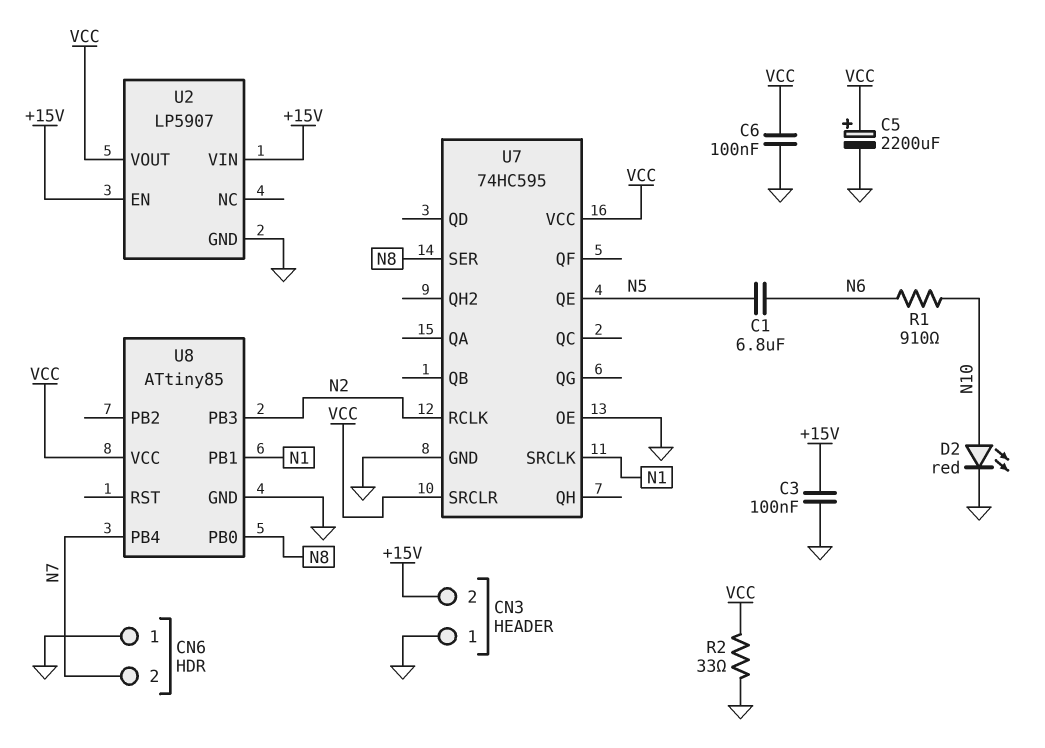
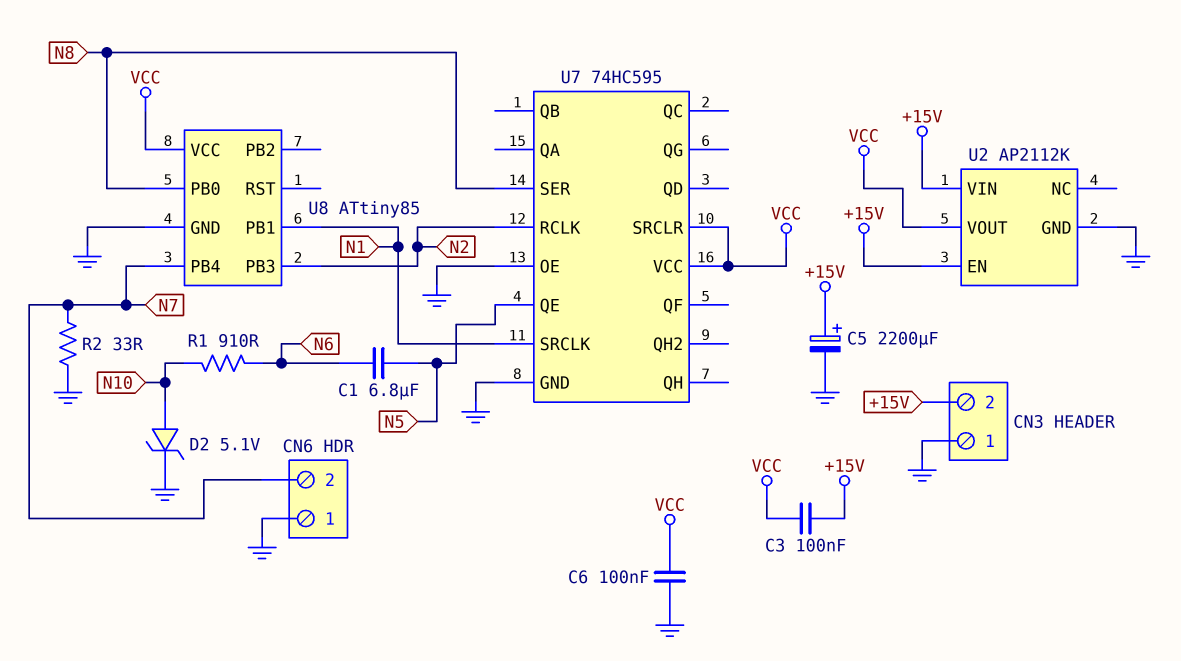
C3: 100nF (+15V, GND) -> 100nF (+15V, VCC)
C5: 2200uF (plus VCC, minus GND) -> 2200uF (plus +15V, minus GND)
D2: LED red (A N10, K GND) -> zener 5.1V (A N10, K GND)
R2: 33 (GND, VCC) -> 33 (GND, N7)
U2: LP5907 -> AP2112K

